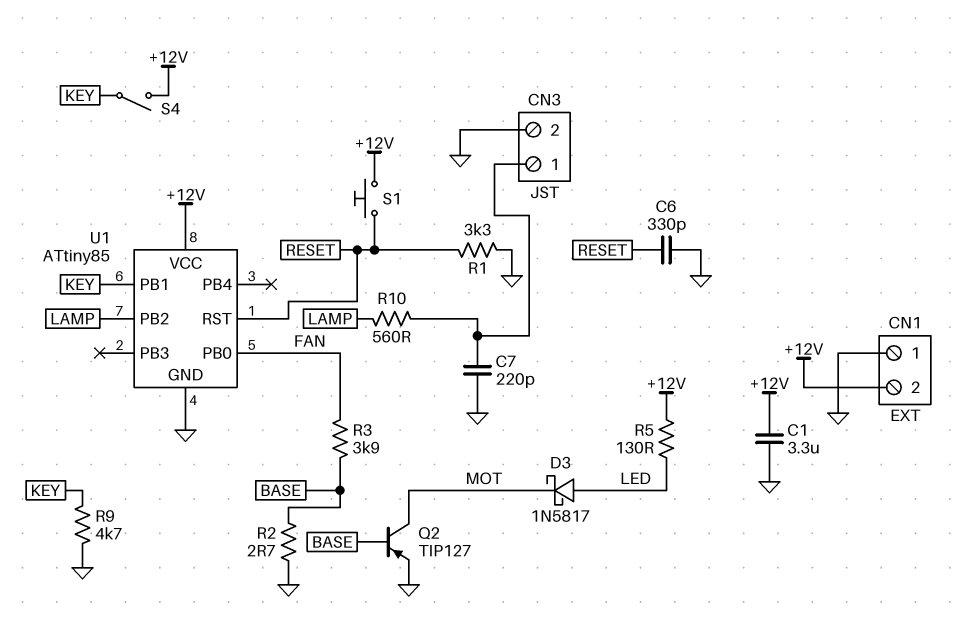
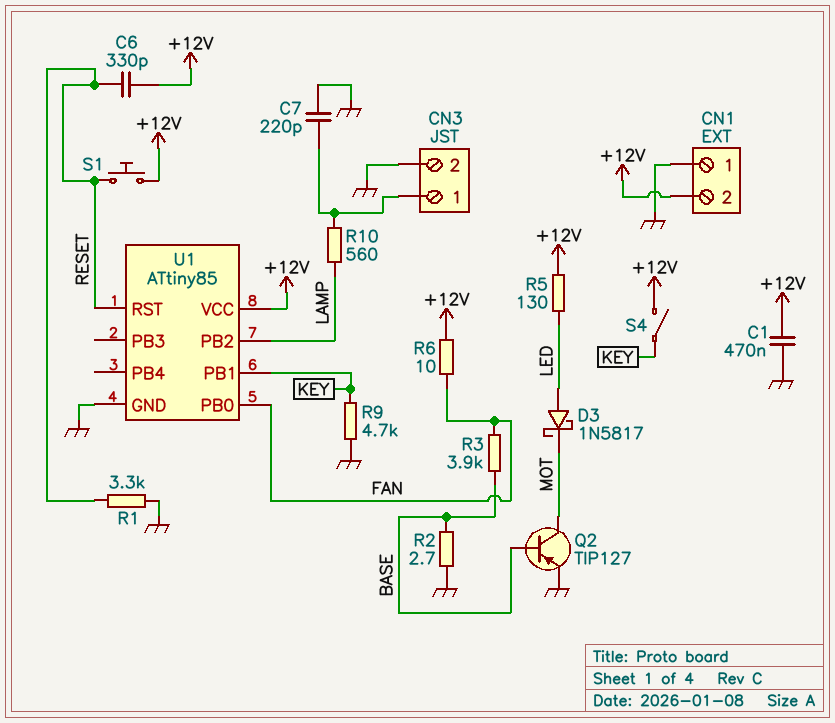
C1: 3.3uF (+12V, GND) -> 470nF (+12V, GND)
C6: 330pF (GND, RESET) -> 330pF (+12V, RESET)
R6: none -> 10 (+12V, FAN)

